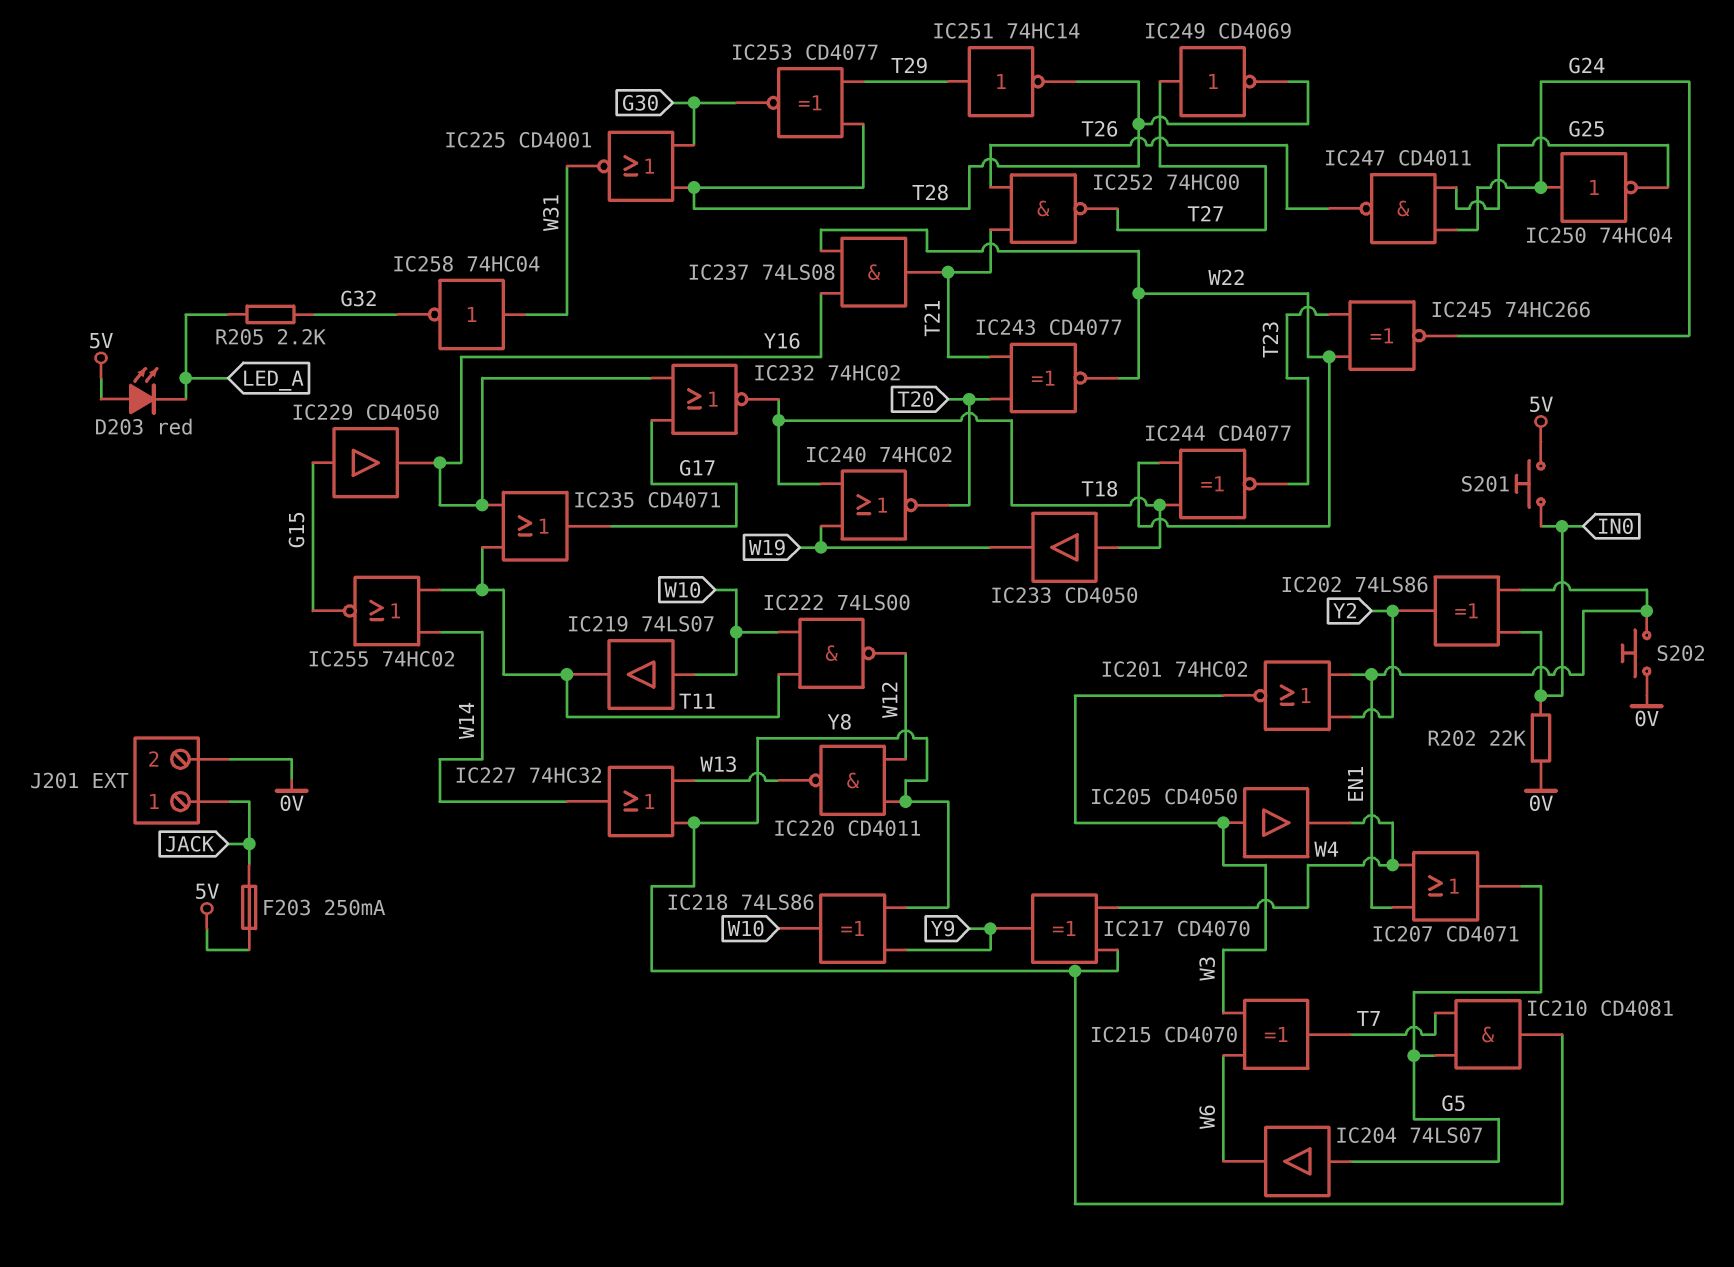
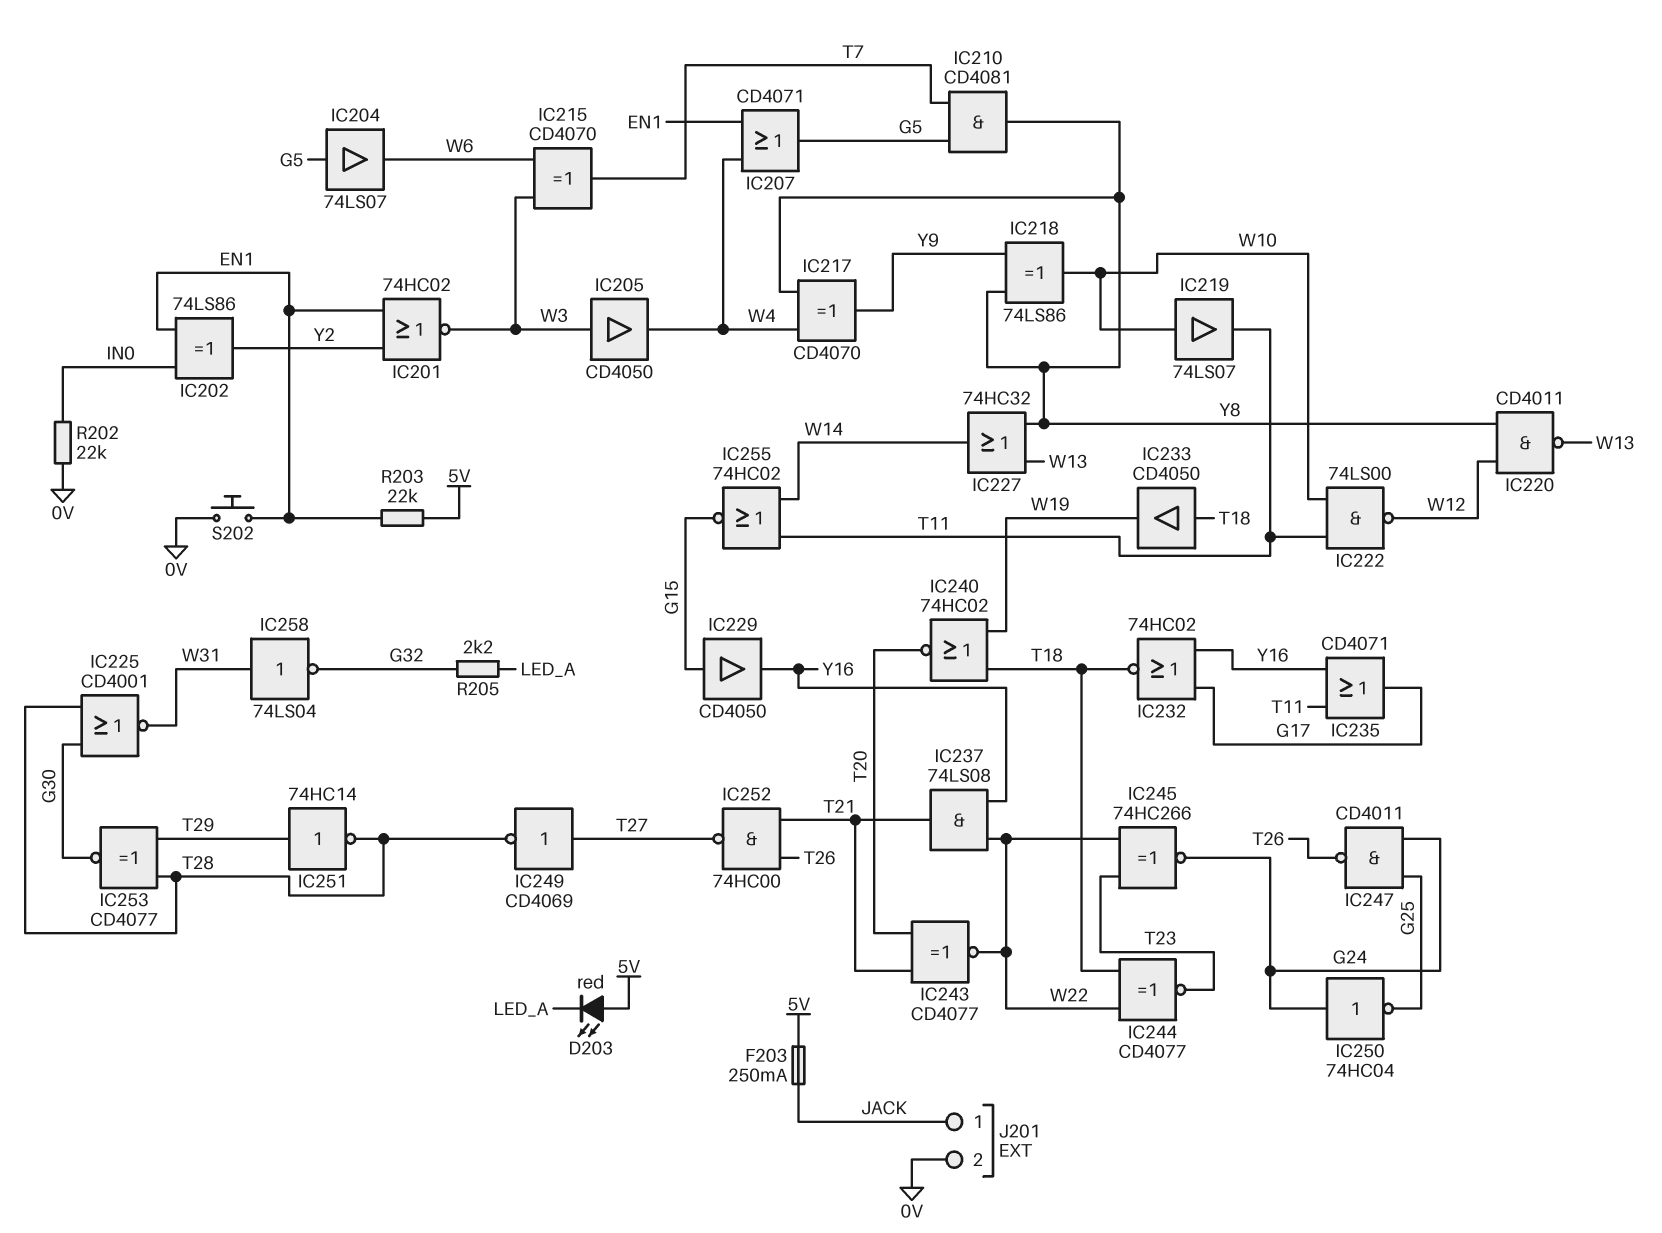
IC258: NOT 74HC04 (in W31, out G32) -> NOT 74LS04 (in W31, out G32)
R203: none -> 22k (5V, EN1)
S201: button (5V, IN0) -> none

